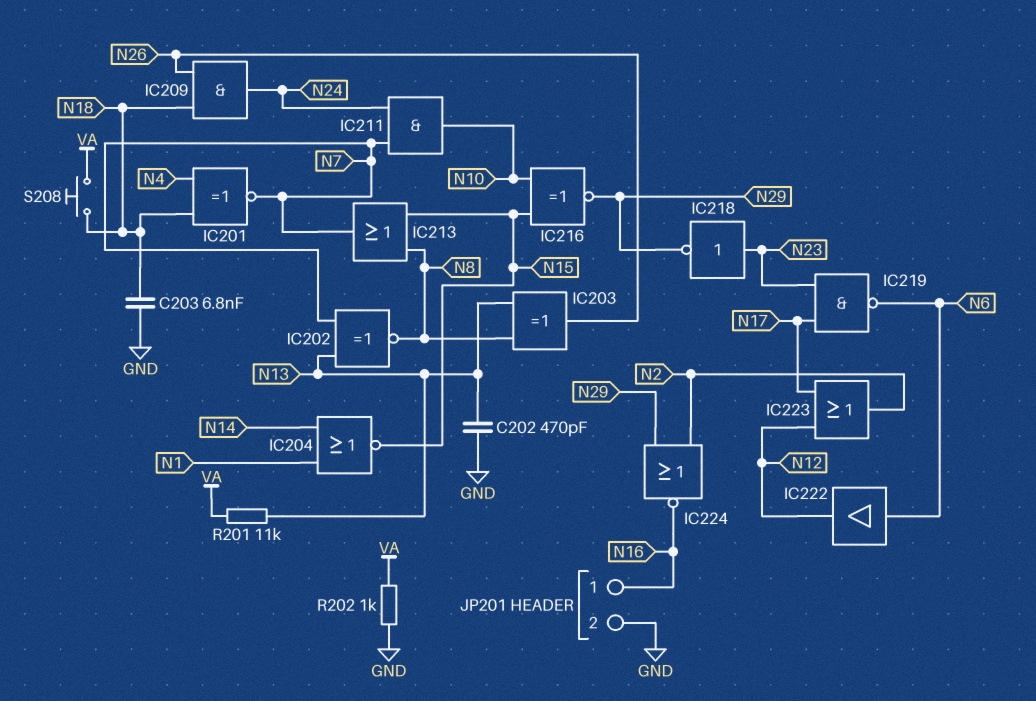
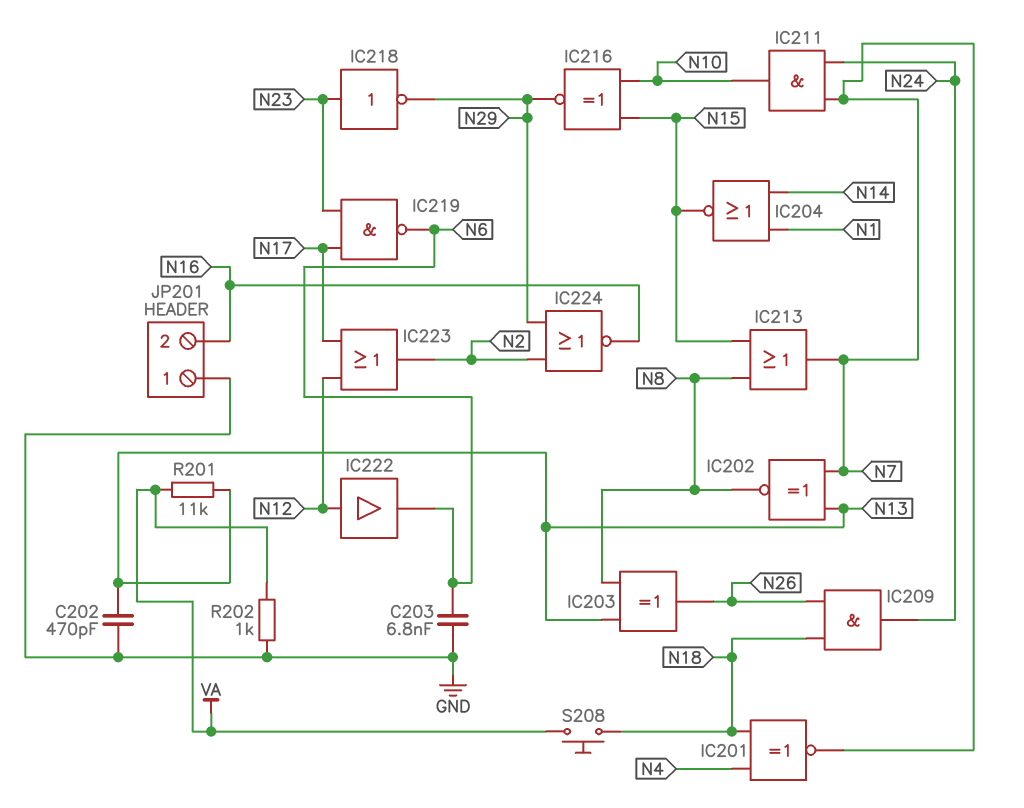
C203: 6.8nF (GND, N18) -> 6.8nF (GND, N6)
IC222: buffer (in N6, out N12) -> buffer (in N12, out N6)
JP201 pin 1: N16 -> GND
JP201 pin 2: GND -> N16

